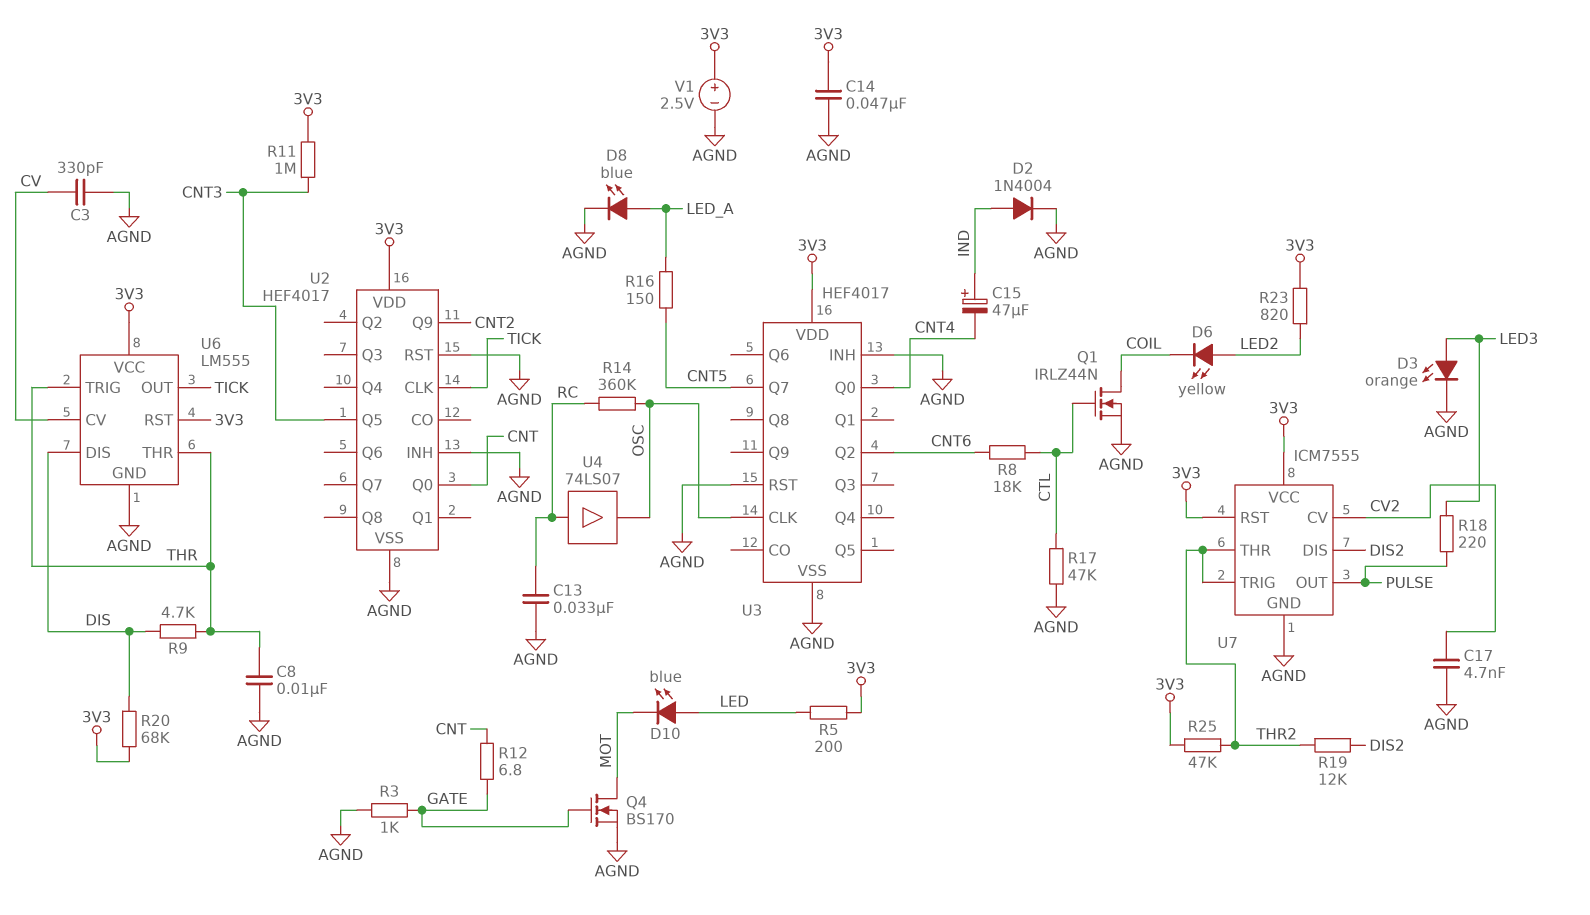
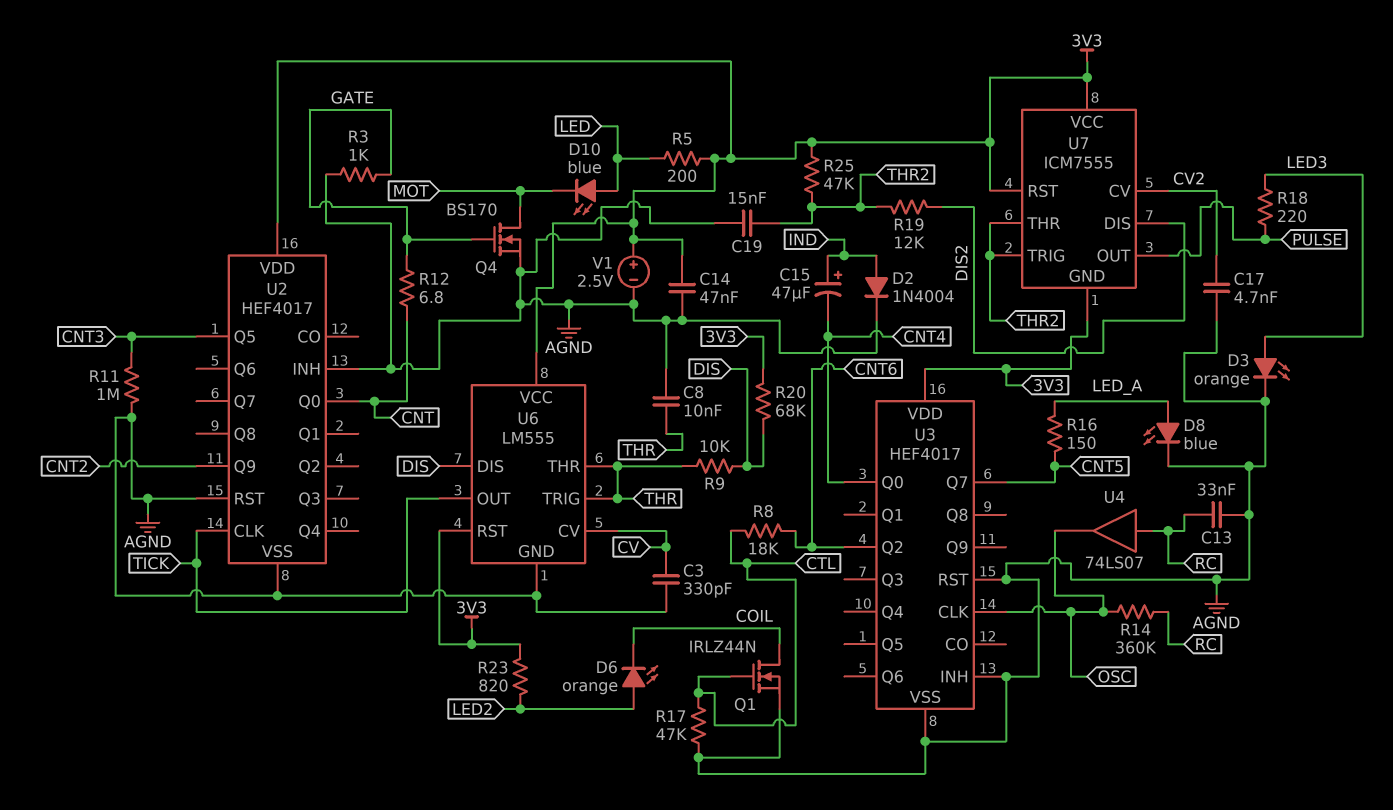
C19: none -> 15nF (AGND, THR2)
D6: LED yellow (A LED2, K COIL) -> LED orange (A LED2, K COIL)
R9: 4.7k (DIS, THR) -> 10k (DIS, THR)
R11: 1M (3V3, CNT3) -> 1M (AGND, CNT3)
U7 pin GND: AGND -> 3V3

